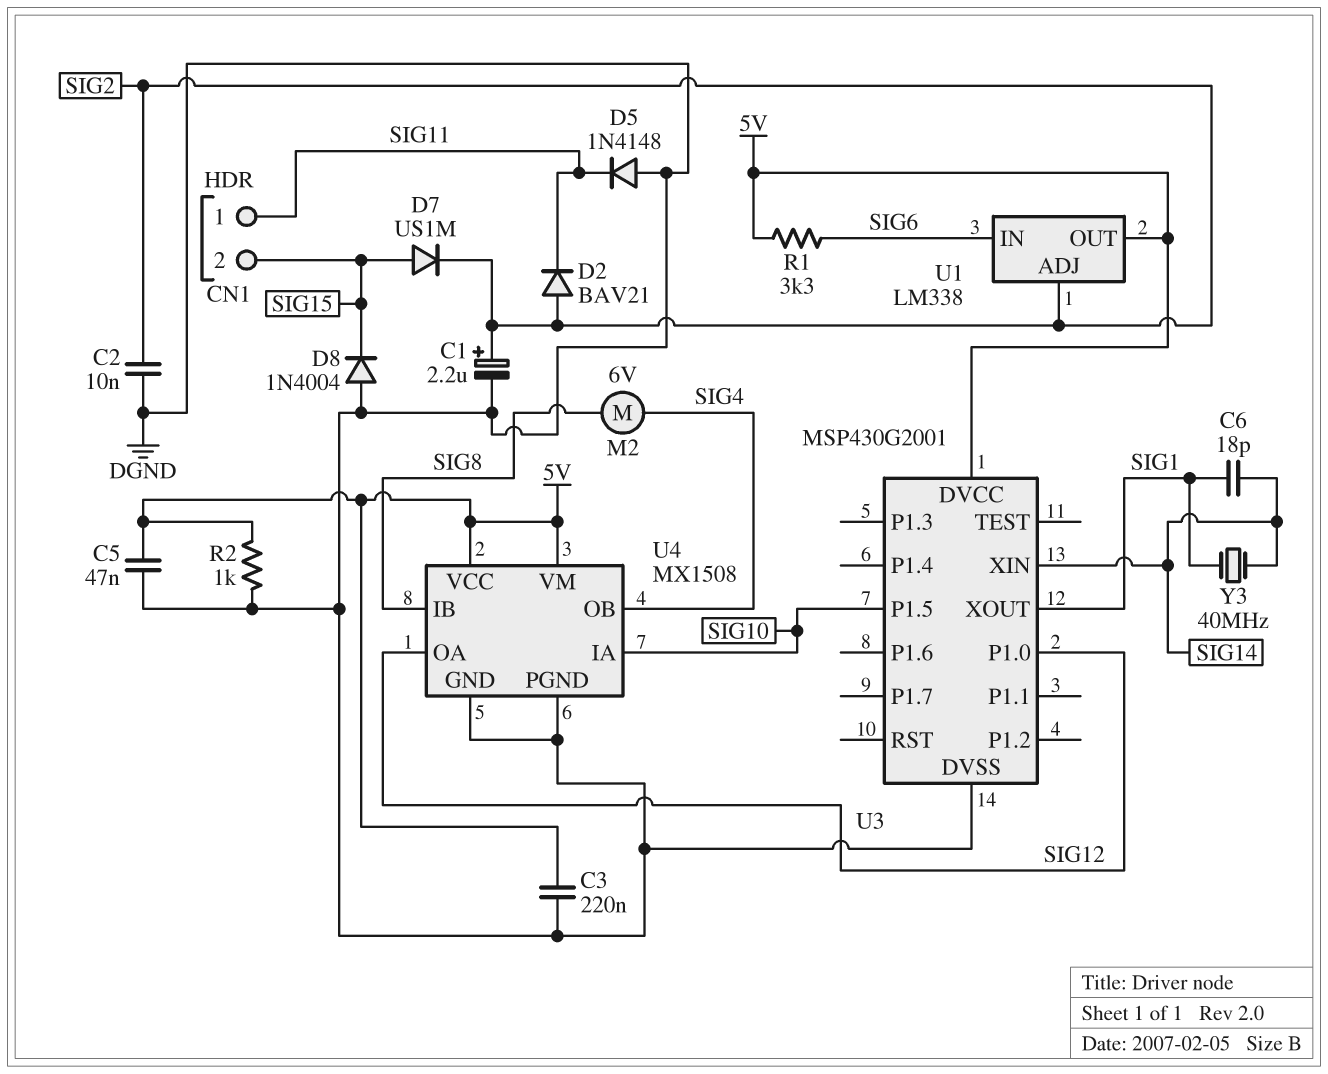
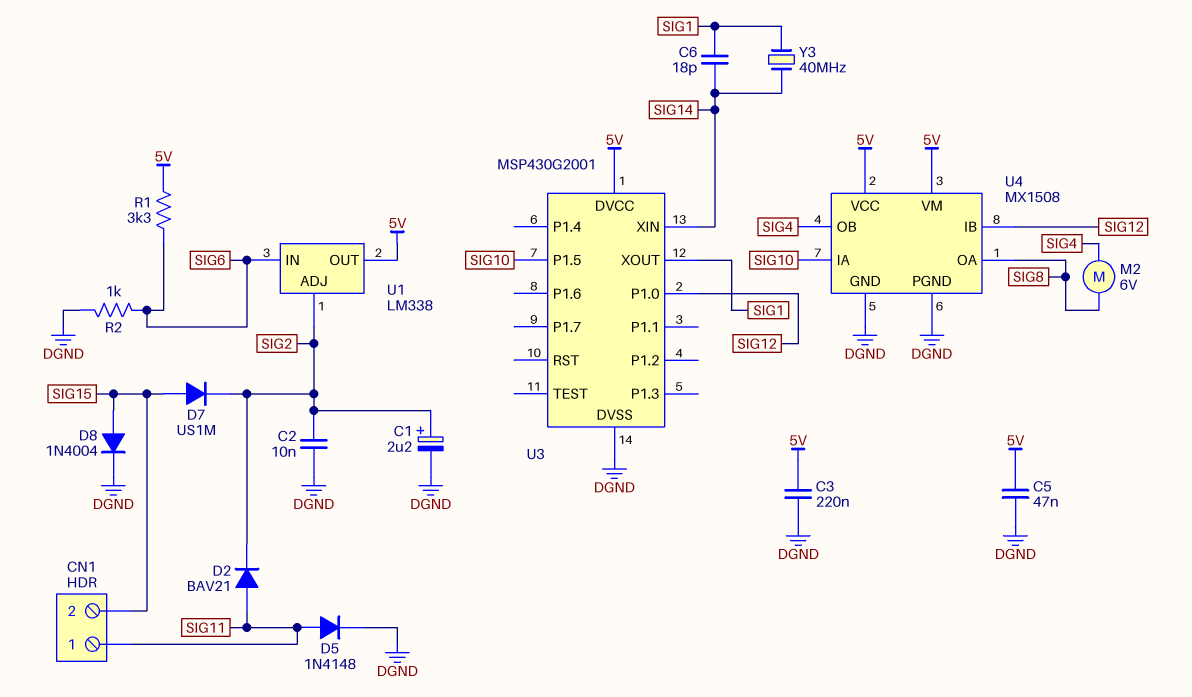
D2: diode BAV21 (A SIG2, K SIG11) -> diode BAV21 (A SIG11, K SIG2)
D5: diode 1N4148 (A DGND, K SIG11) -> diode 1N4148 (A SIG11, K DGND)
D8: diode 1N4004 (A DGND, K SIG15) -> diode 1N4004 (A SIG15, K DGND)
R2: 1k (5V, DGND) -> 1k (DGND, SIG6)
U4 pin IB: SIG8 -> SIG12
U4 pin OA: SIG12 -> SIG8

